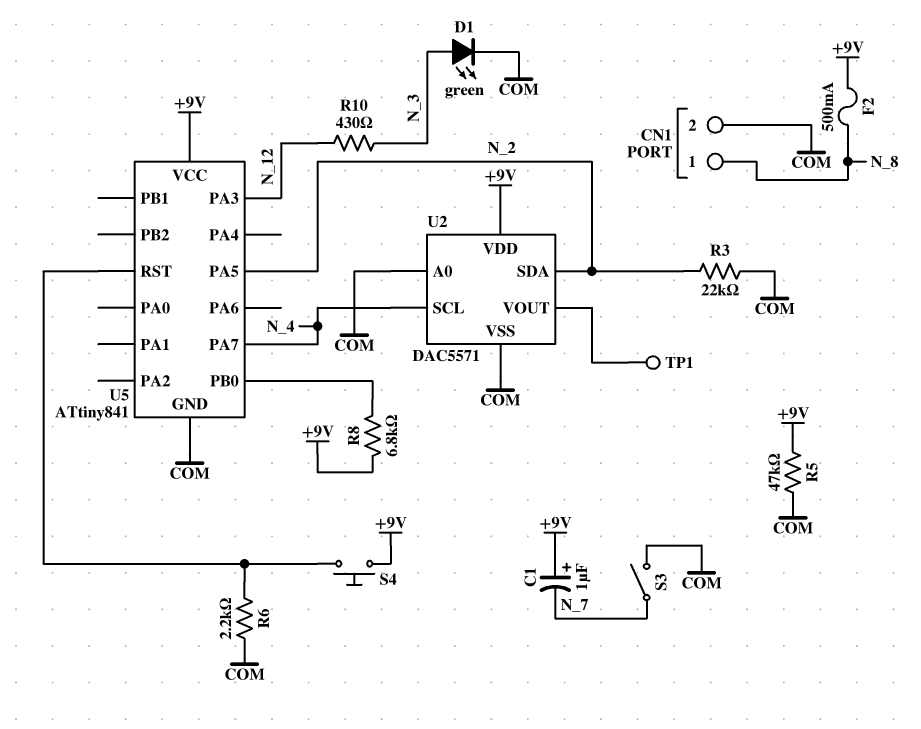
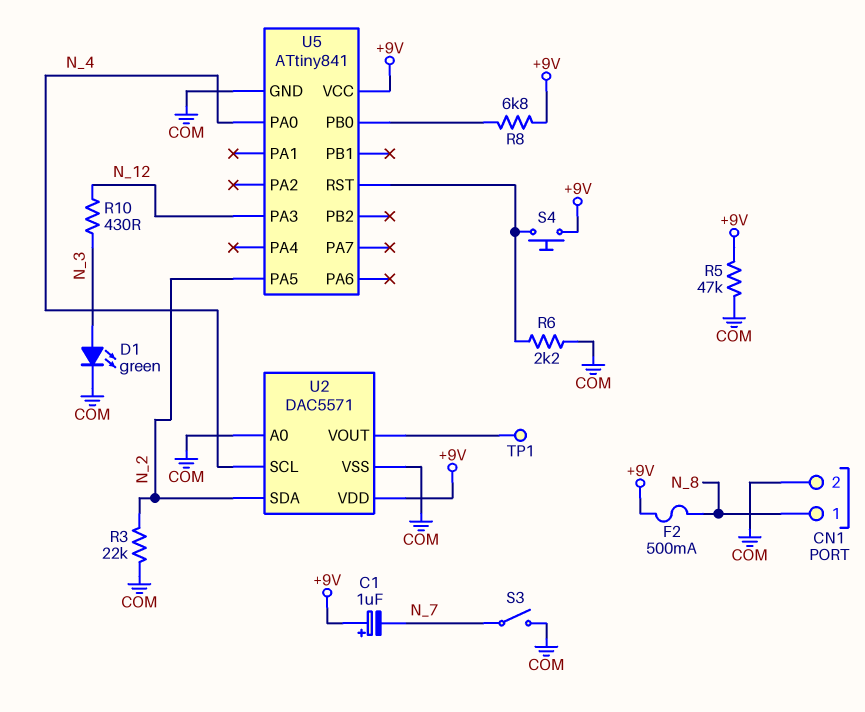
U5 pin PA0: none -> N_4
U5 pin PA7: N_4 -> none

